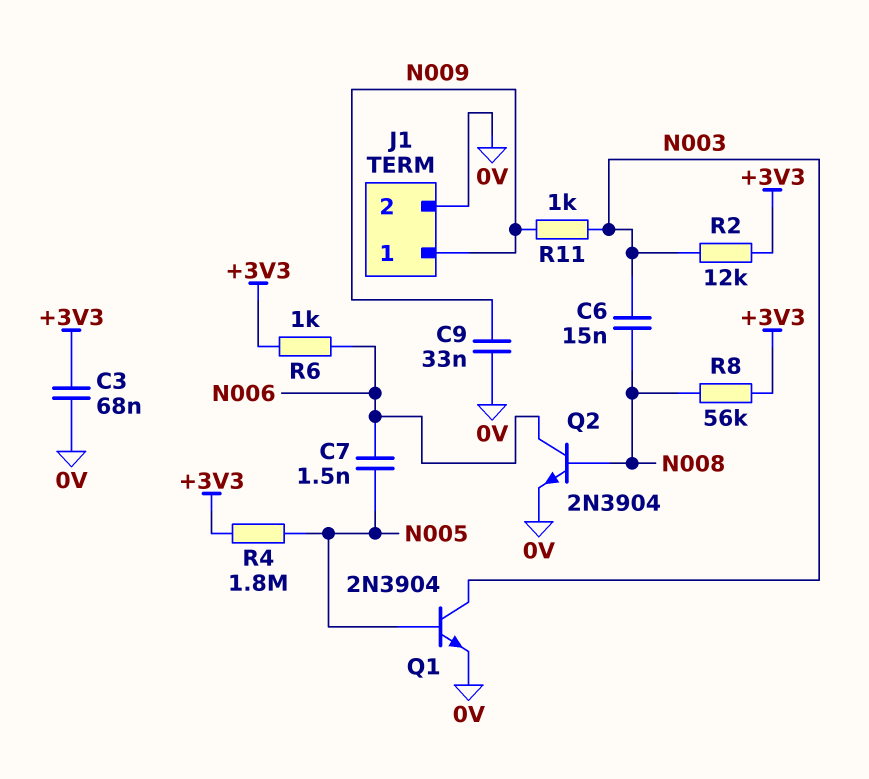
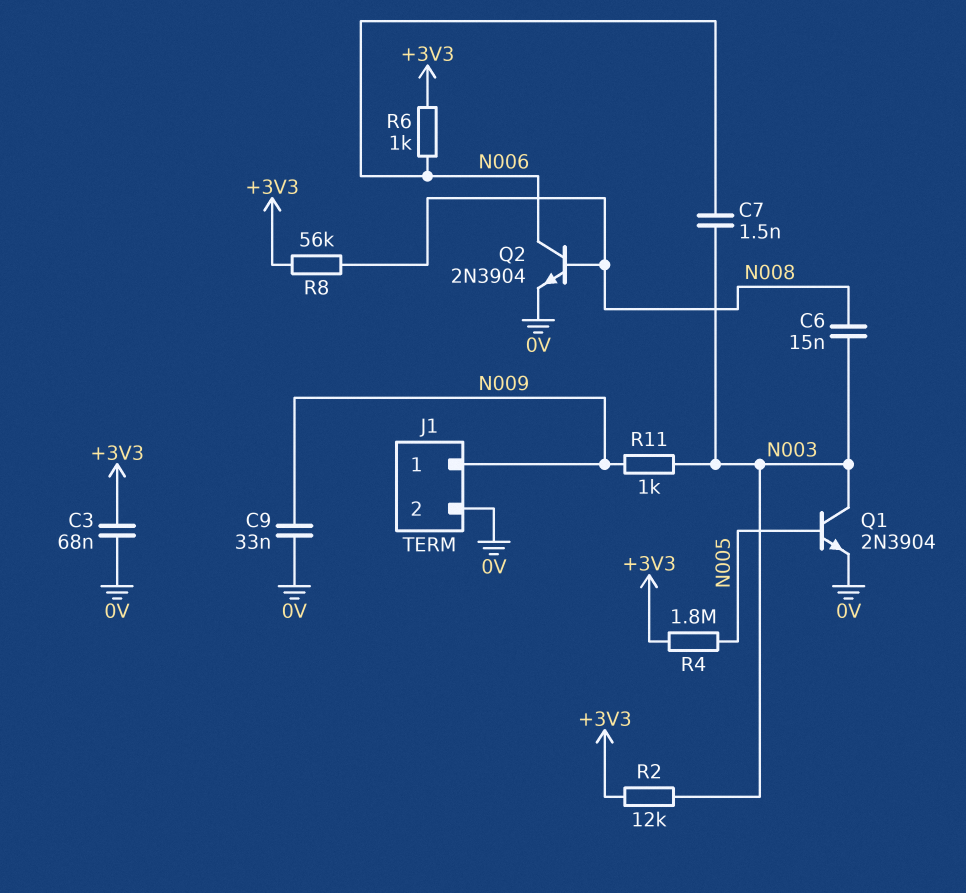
C7: 1.5nF (N005, N006) -> 1.5nF (N003, N006)

